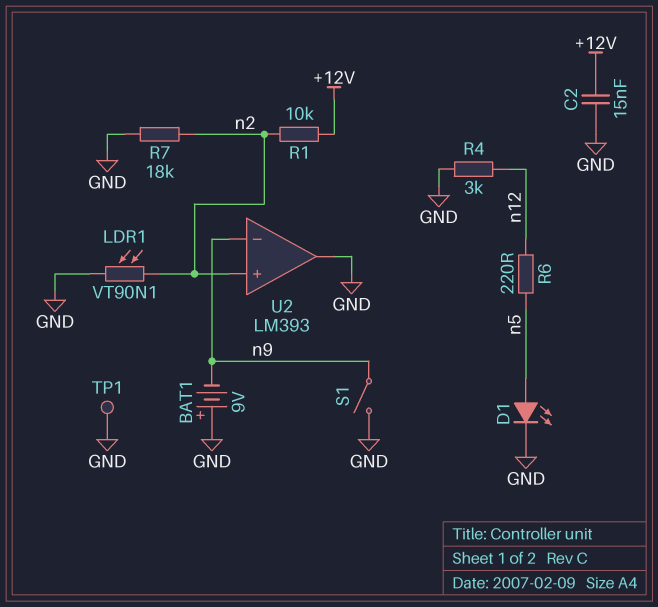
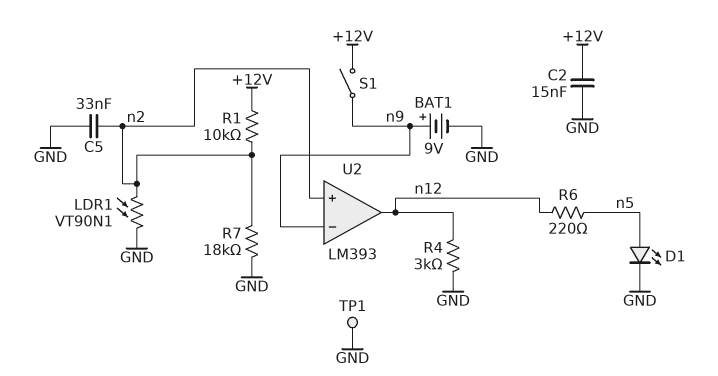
BAT1: 9V (plus GND, minus n9) -> 9V (plus n9, minus GND)
C5: none -> 33nF (GND, n2)
S1: switch (GND, n9) -> switch (+12V, n9)
U2 pin out: GND -> n12

